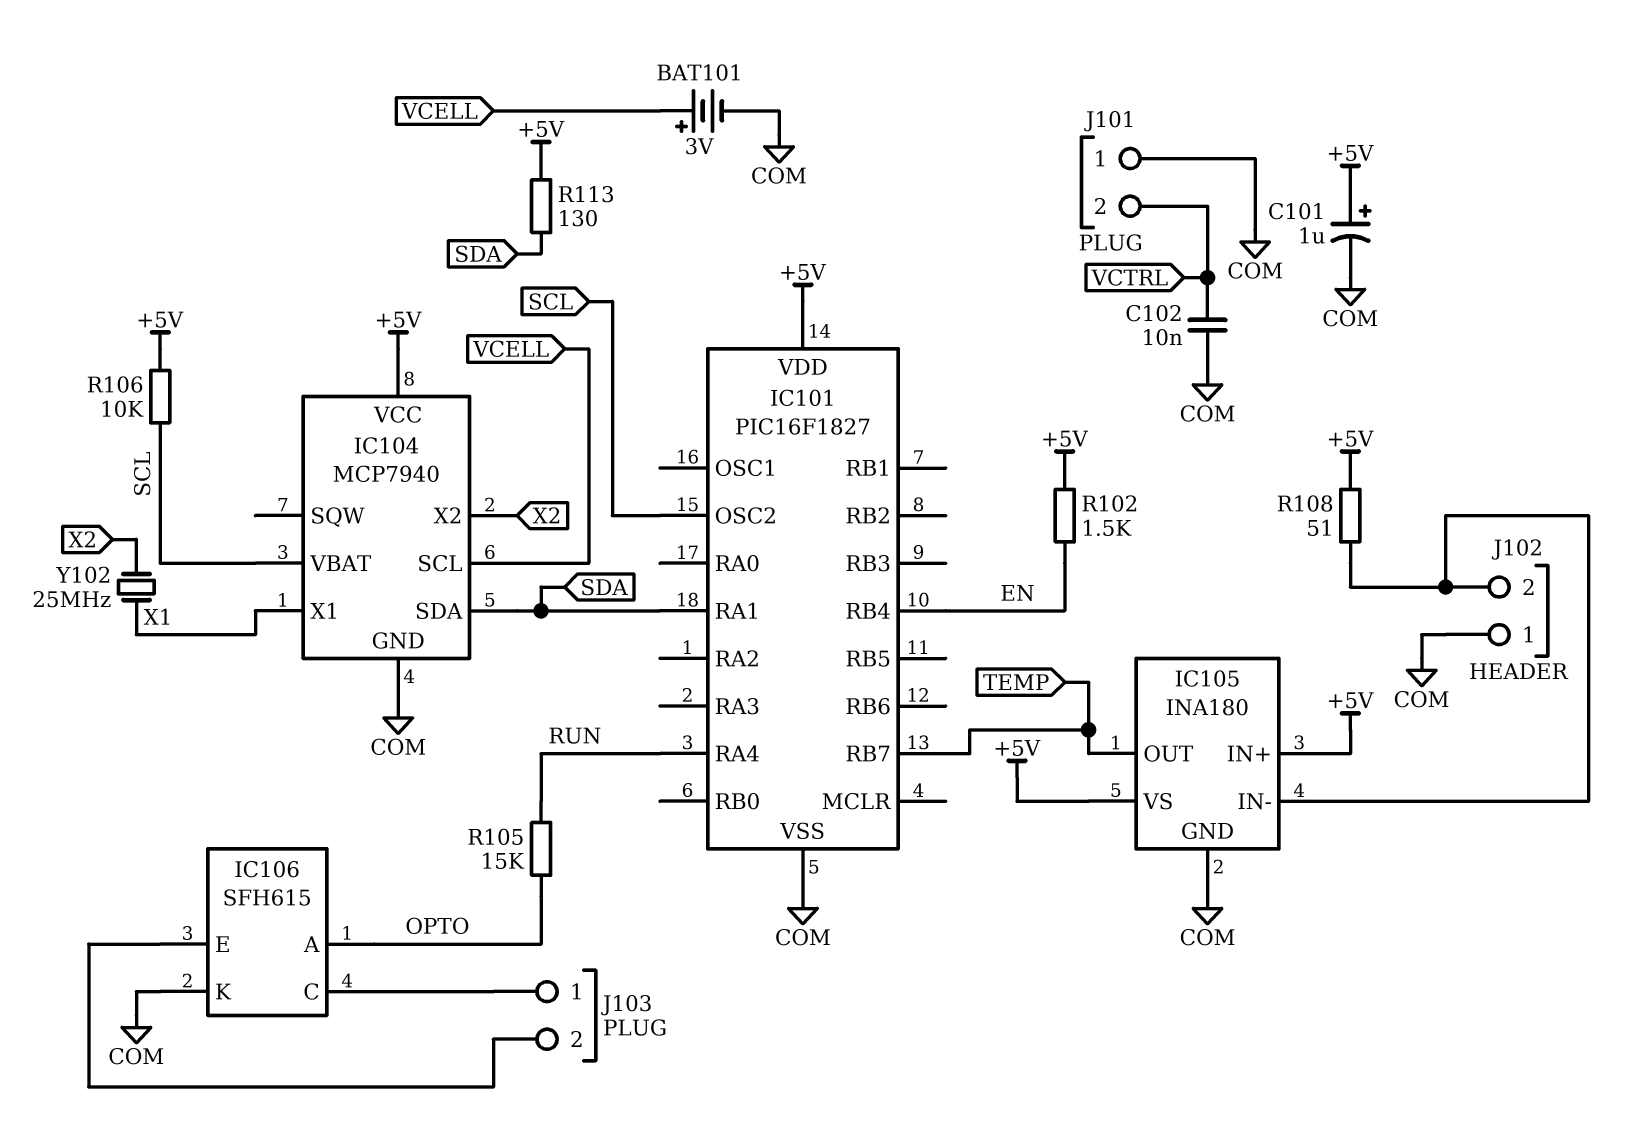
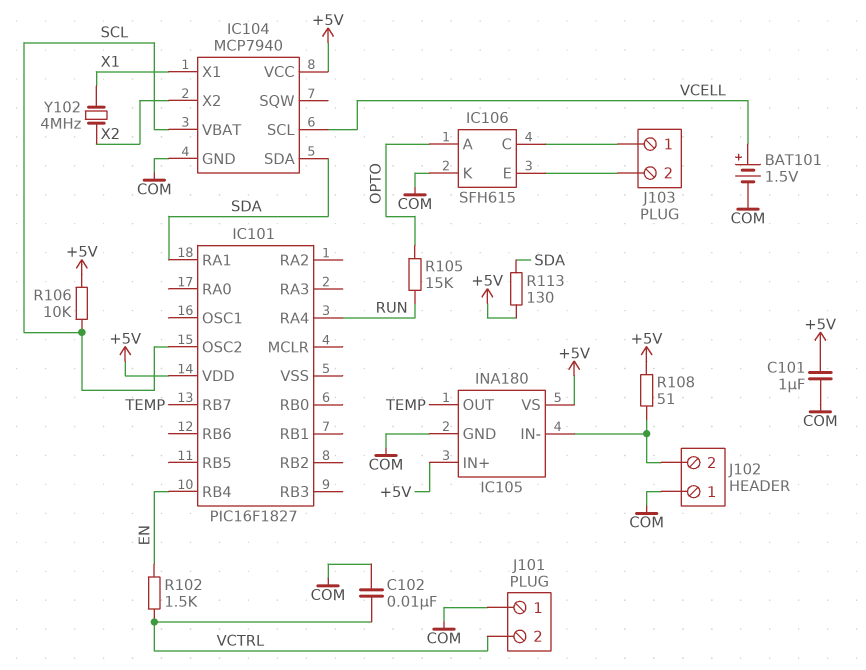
BAT101: 3V (plus VCELL, minus COM) -> 1.5V (plus VCELL, minus COM)
C101: 1uF (plus +5V, minus COM) -> 1uF (+5V, COM)
IC101 pin VSS: COM -> none
R102: 1.5k (+5V, EN) -> 1.5k (EN, VCTRL)
Y102: 25MHz (X1, X2) -> 4MHz (X1, X2)

